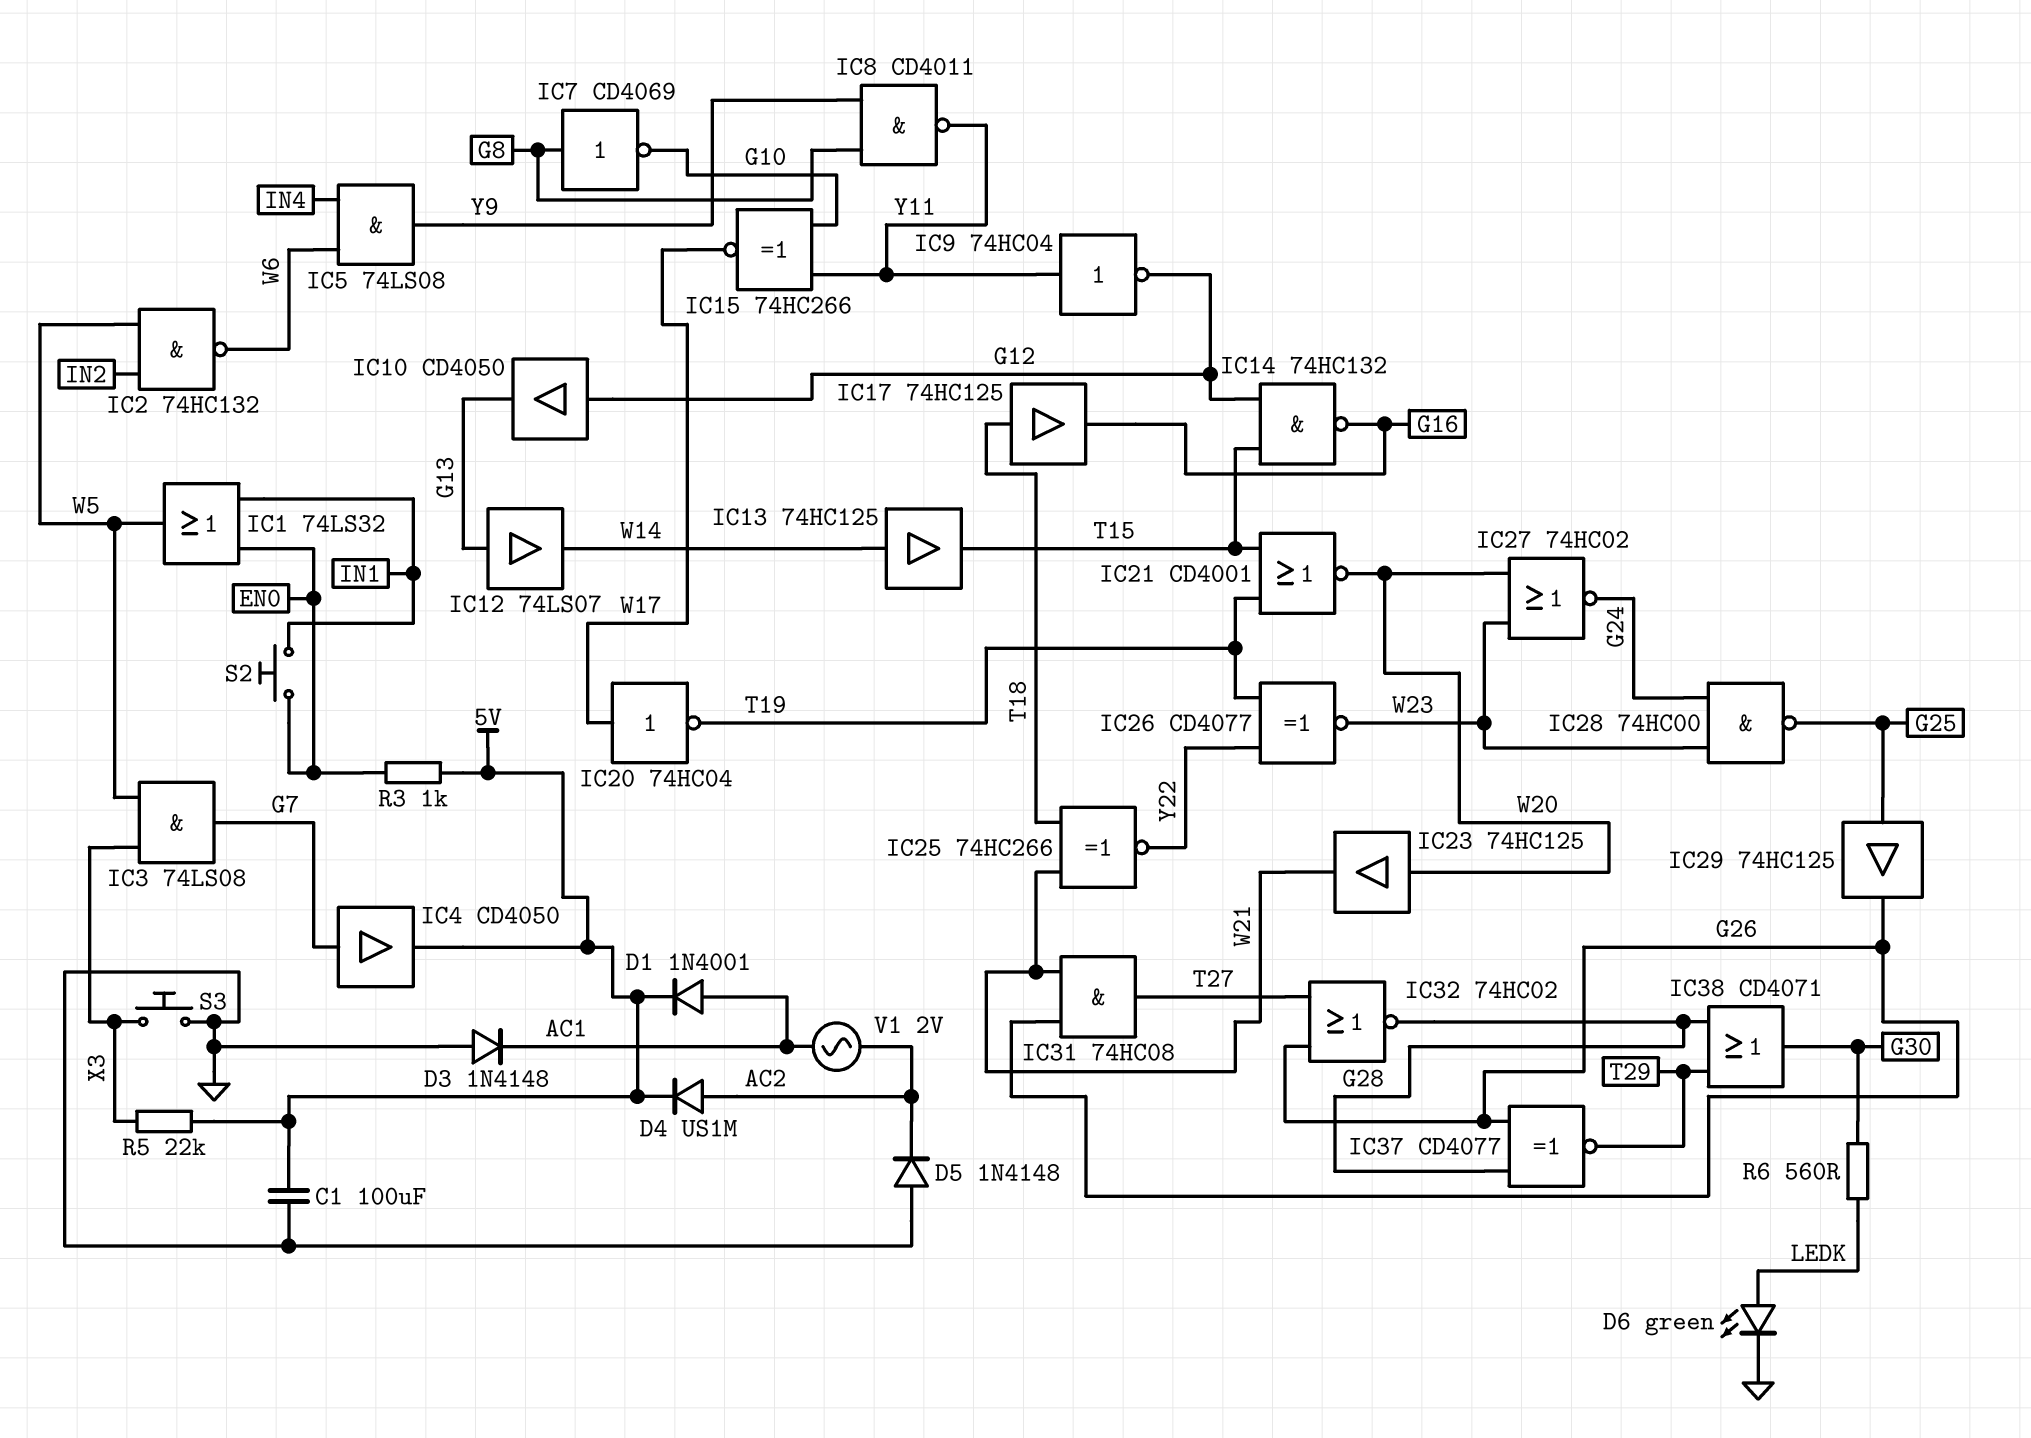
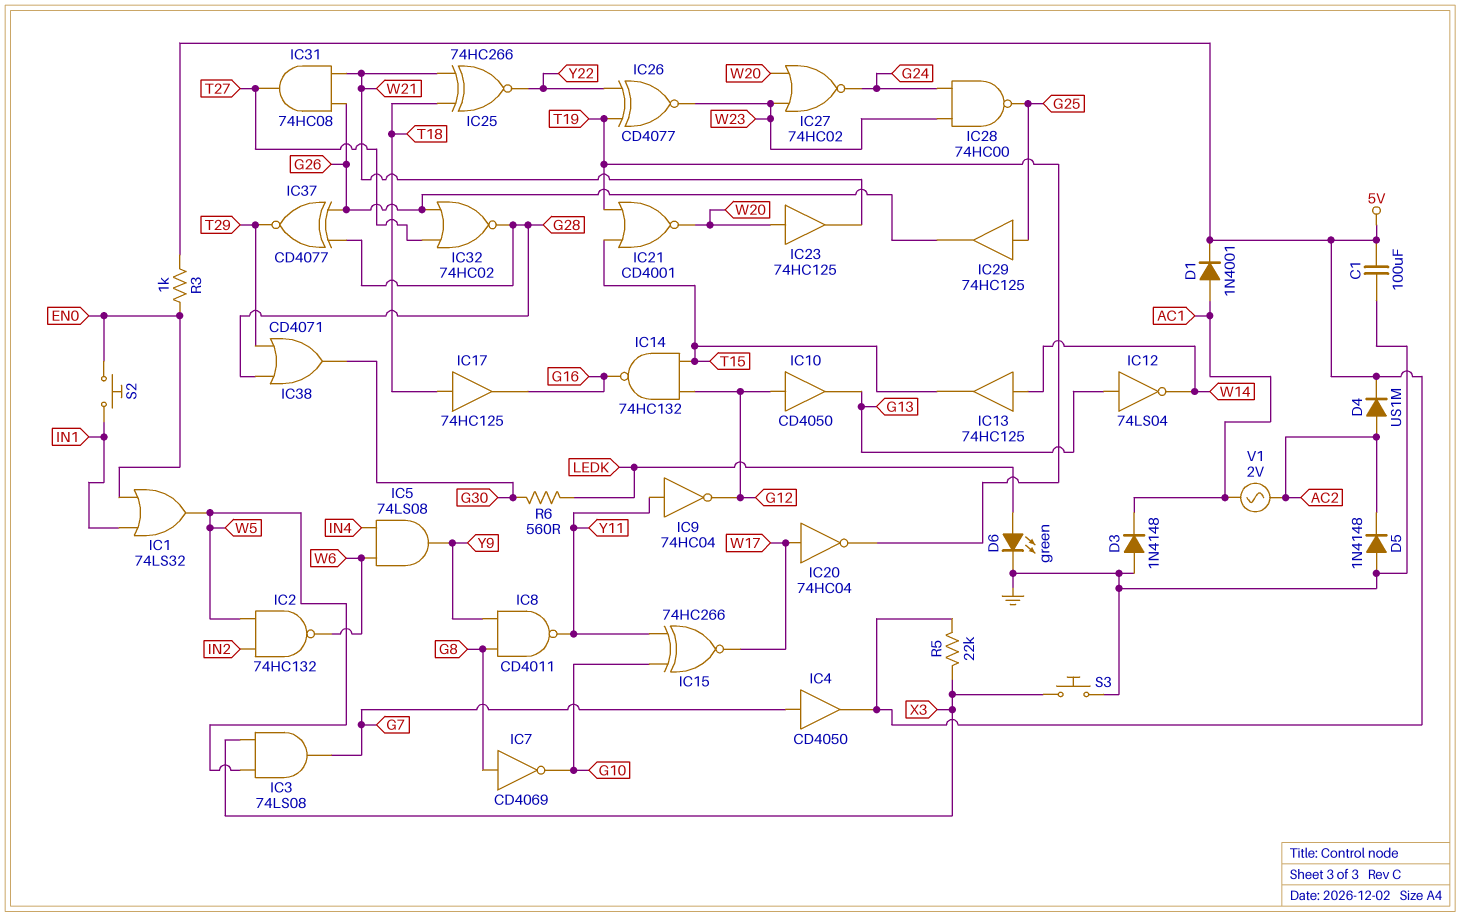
IC12: buffer 74LS07 (in G13, out W14) -> NOT 74LS04 (in G13, out W14)

